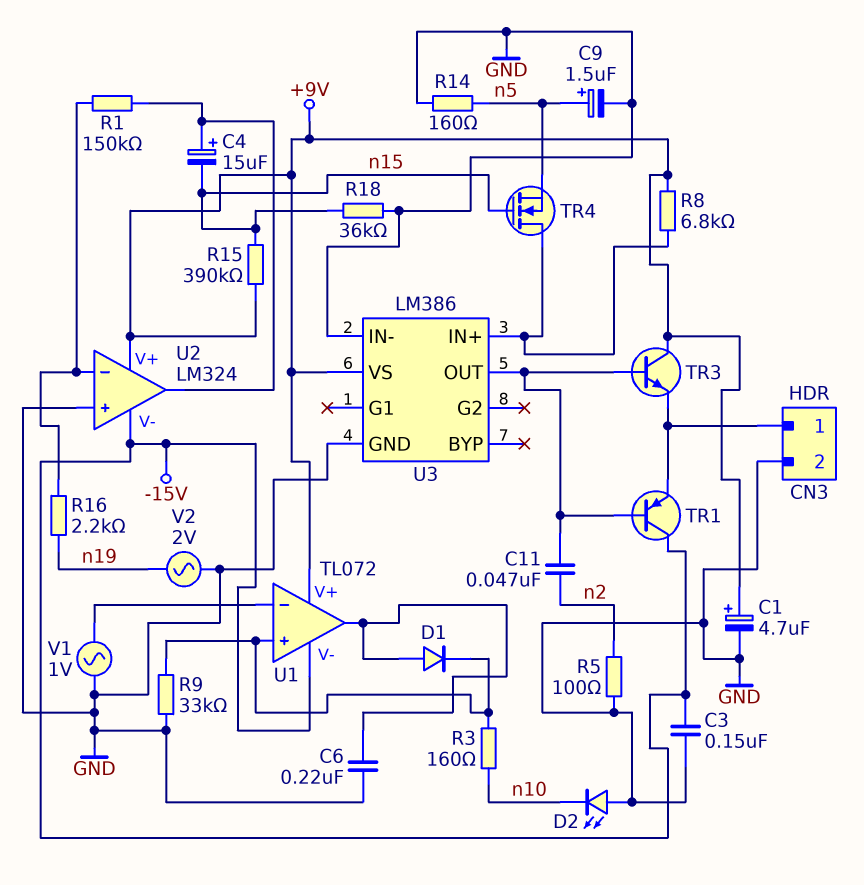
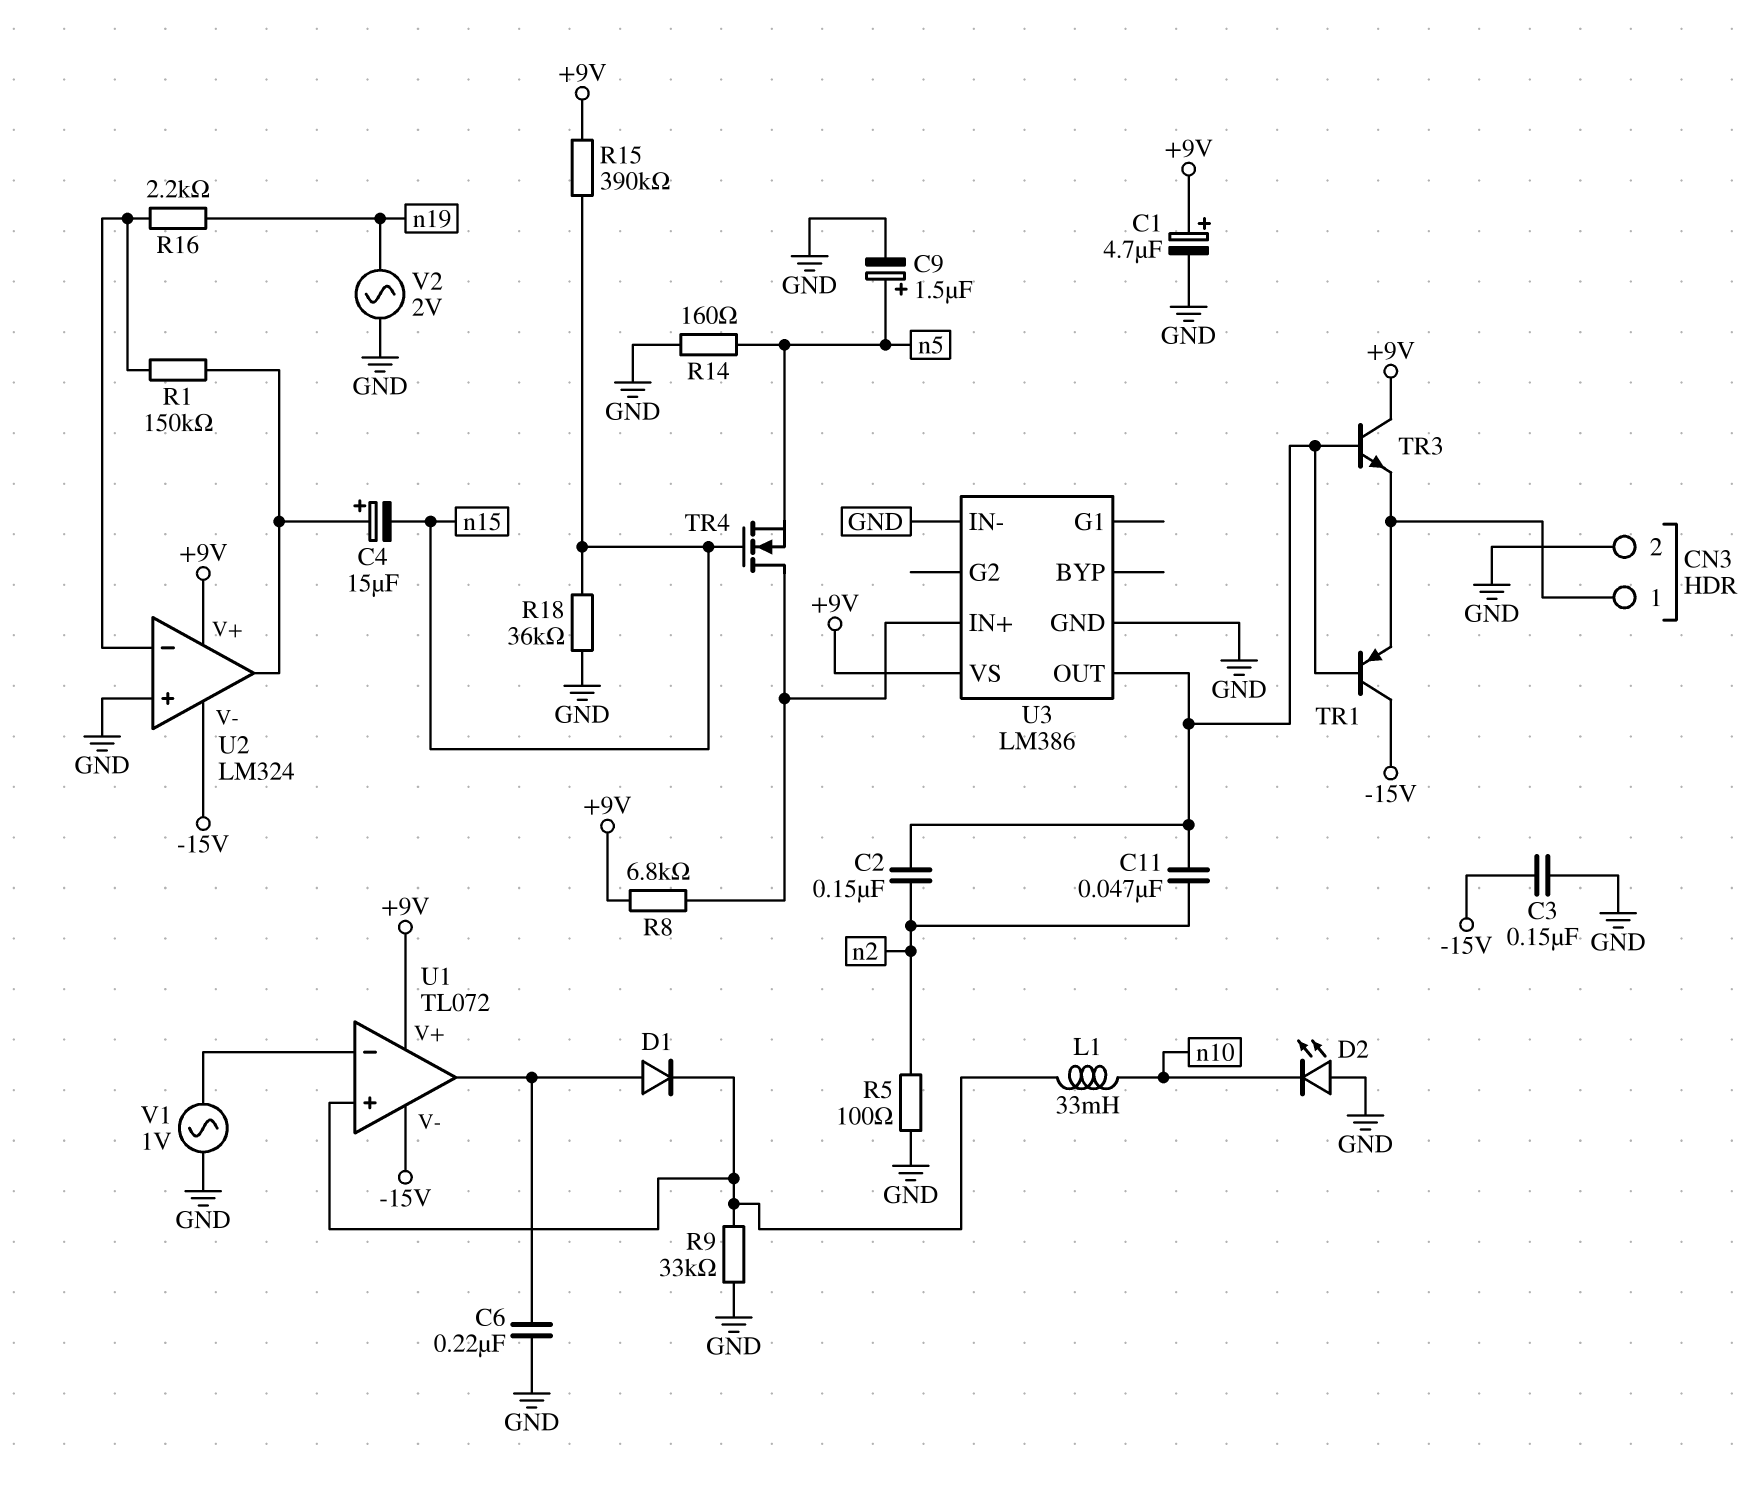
C2: none -> 150nF (U3/OUT, n2)
L1: none -> 33mH (U1/in+, n10)
R3: 160 (U1/in+, n10) -> none

